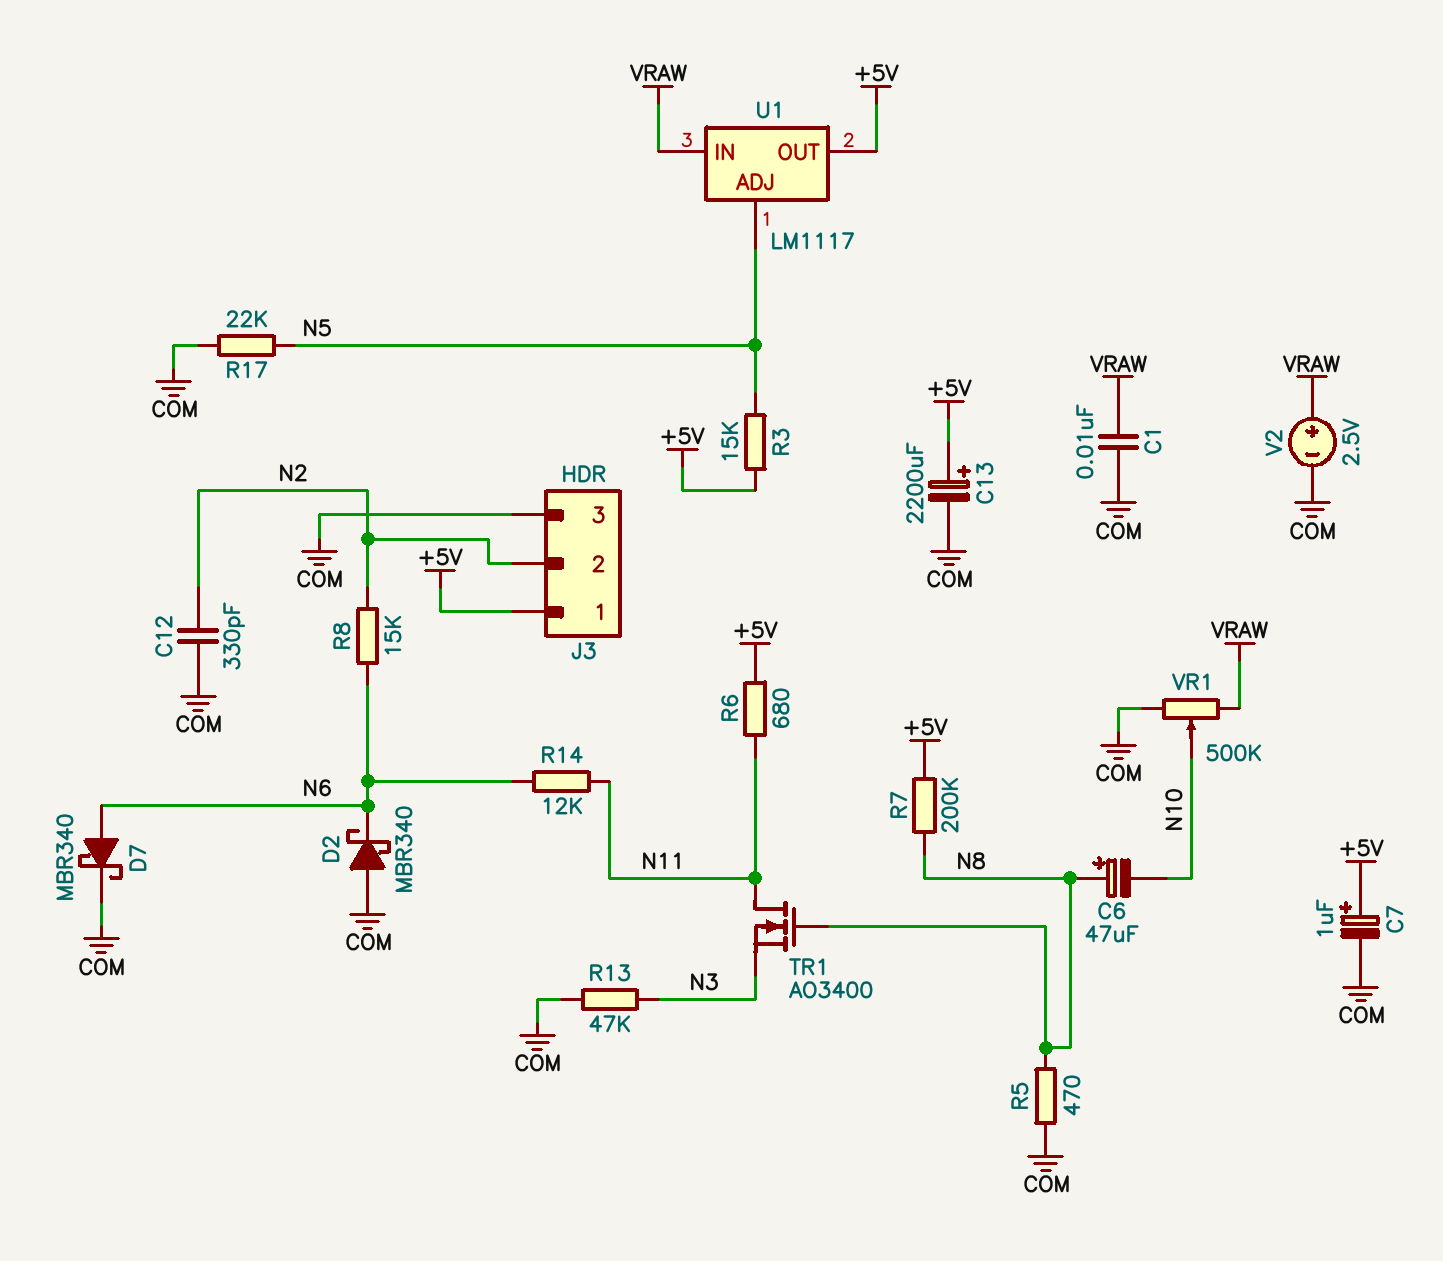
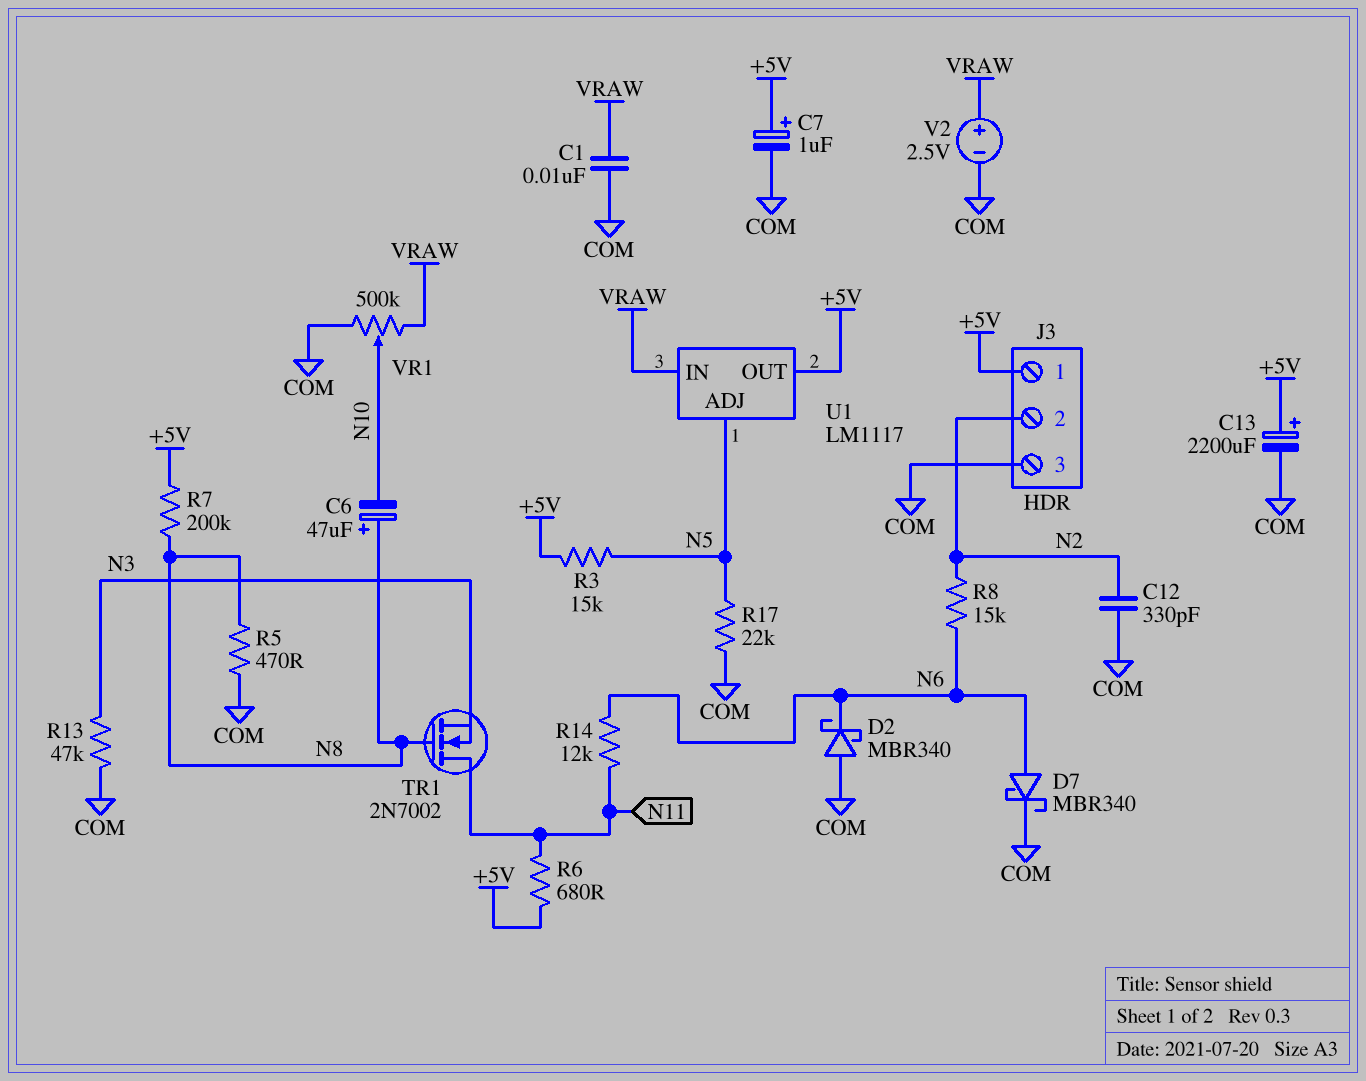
TR1: NMOS AO3400 (G N8, D N11, S N3) -> NMOS 2N7002 (G N8, D N11, S N3)

